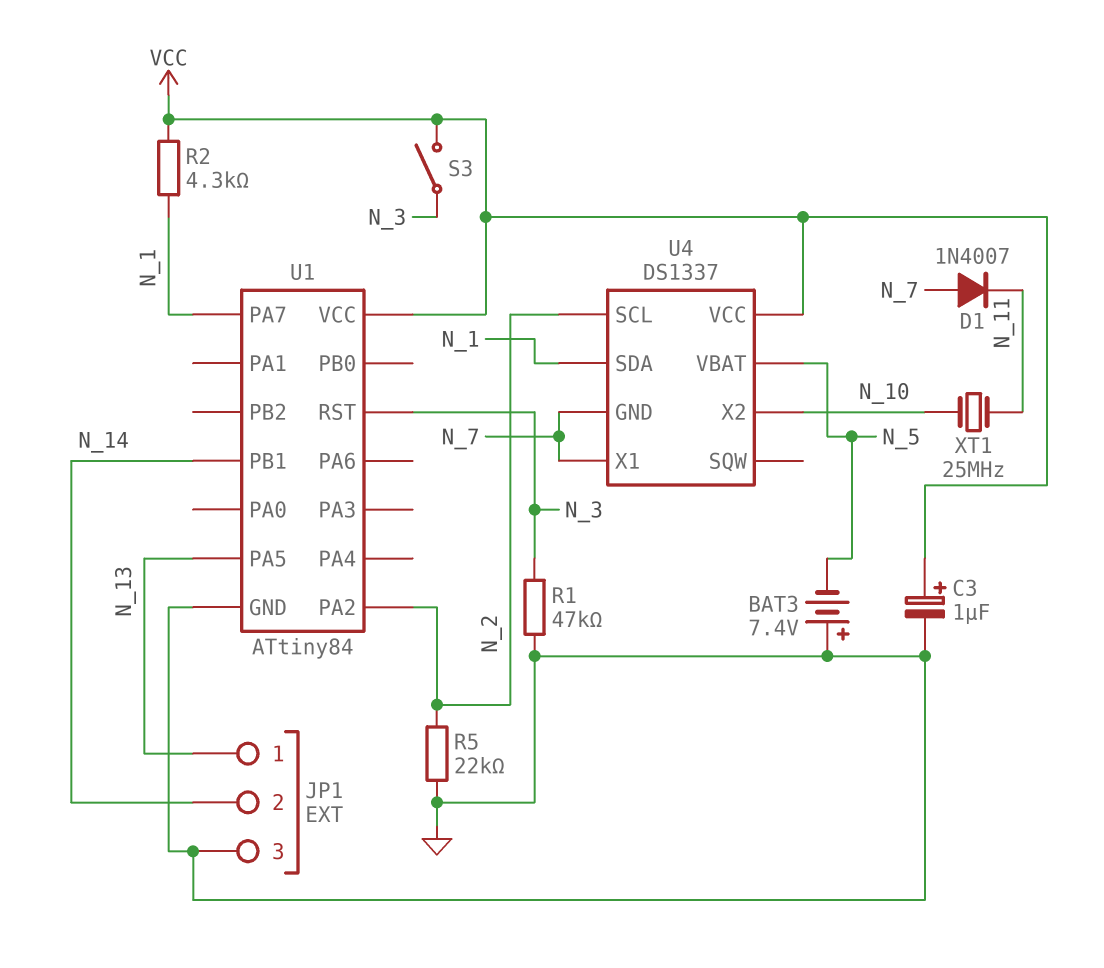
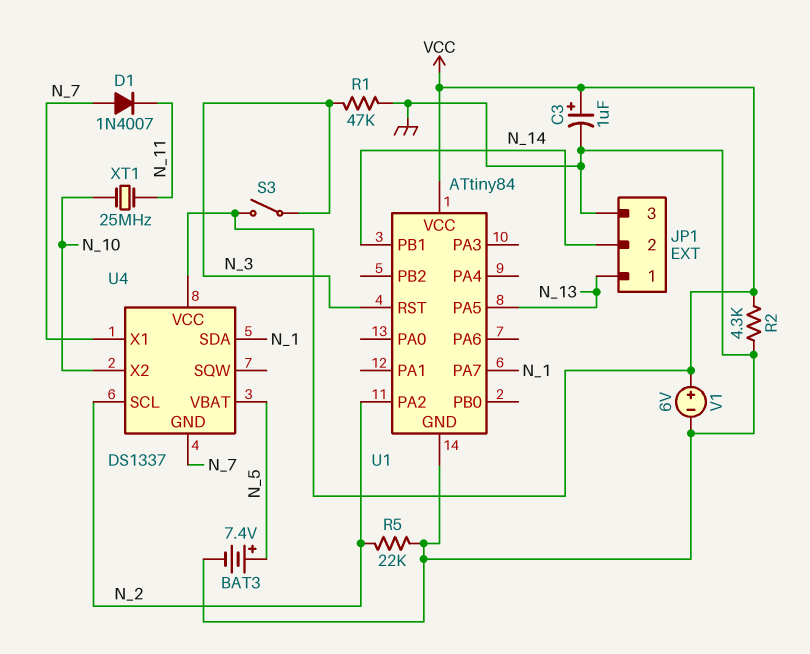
BAT3: 7.4V (plus GND, minus N_5) -> 7.4V (plus N_5, minus GND)
R2: 4.3k (N_1, VCC) -> 4.3k (GND, VCC)
V1: none -> 6V (plus VCC, minus GND)

